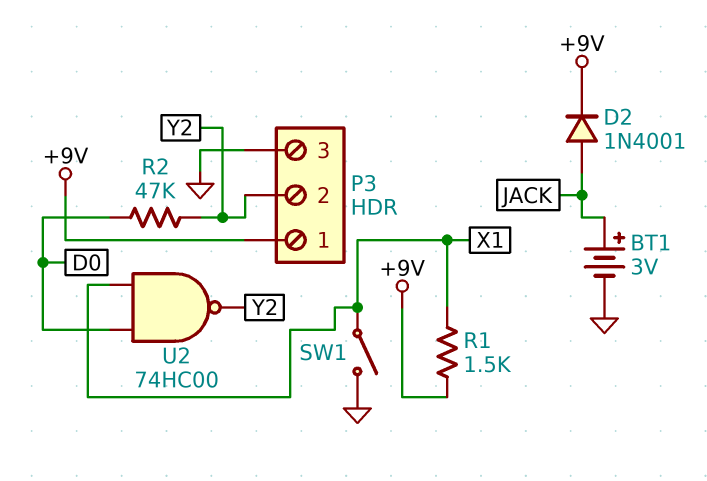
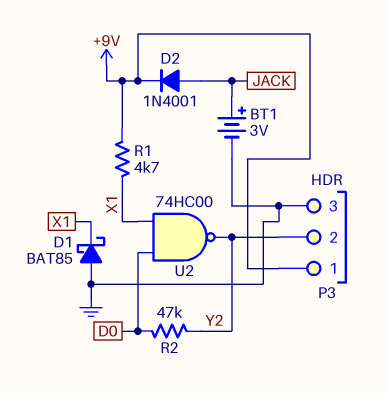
D1: none -> schottky BAT85 (A GND, K X1)
R1: 1.5k (+9V, X1) -> 4.7k (+9V, X1)
SW1: switch (GND, X1) -> none

